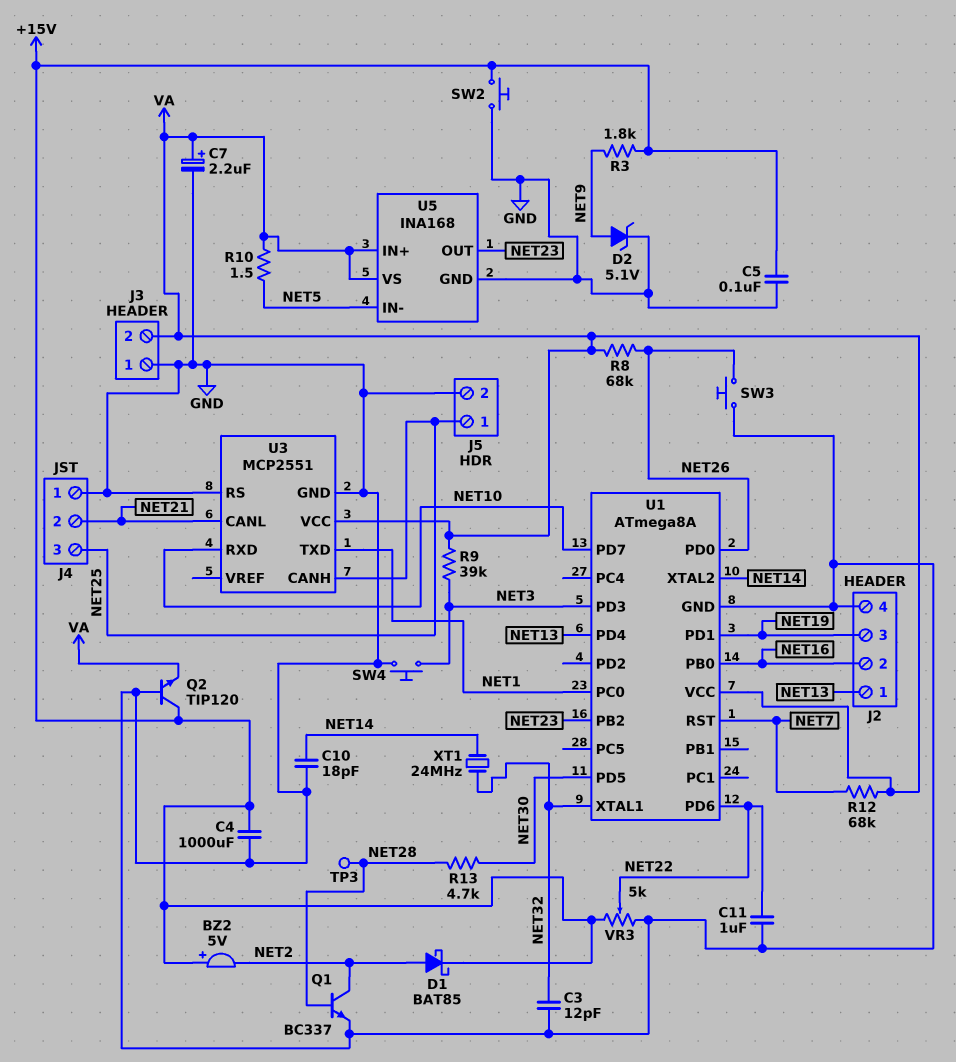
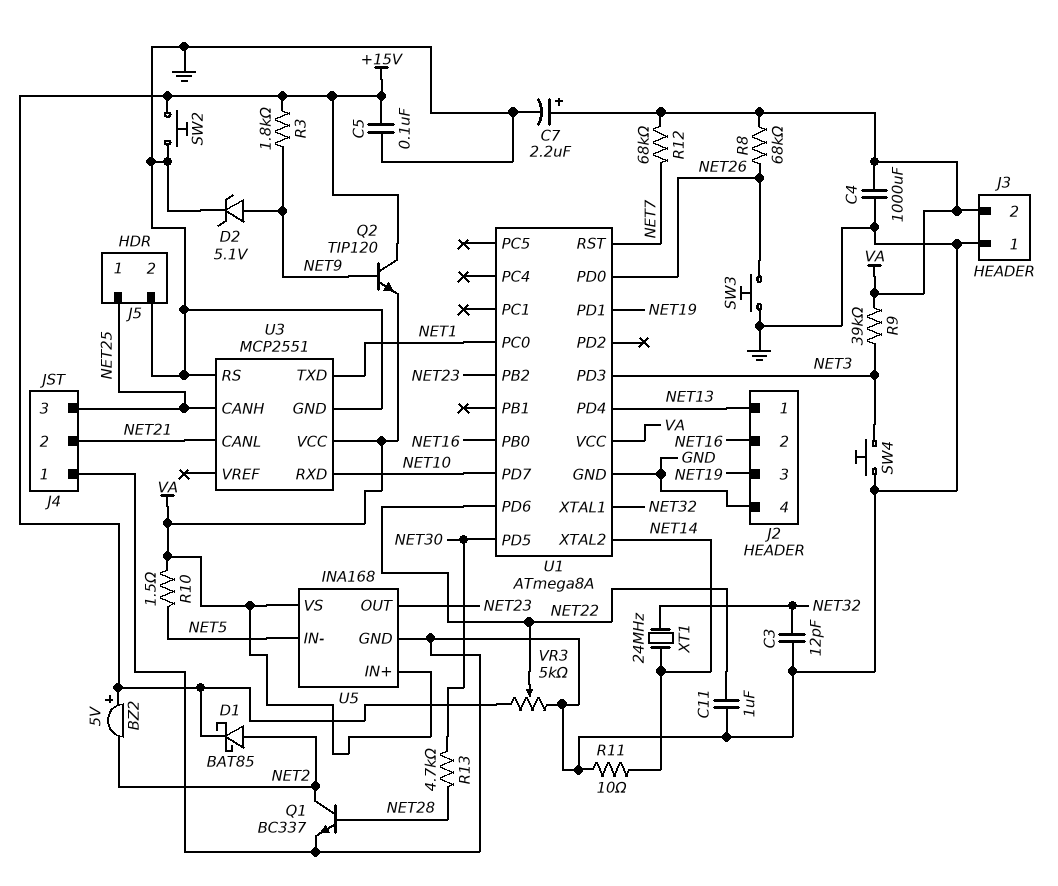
C4: 1000uF (+15V, GND) -> 1000uF (GND, VA)
C10: 18pF (GND, NET14) -> none
Q2: NPN TIP120 (B GND, C +15V, E VA) -> NPN TIP120 (B NET9, C +15V, E VA)
R11: none -> 10 (GND, NET14)
TP3: test point (NET28) -> none

